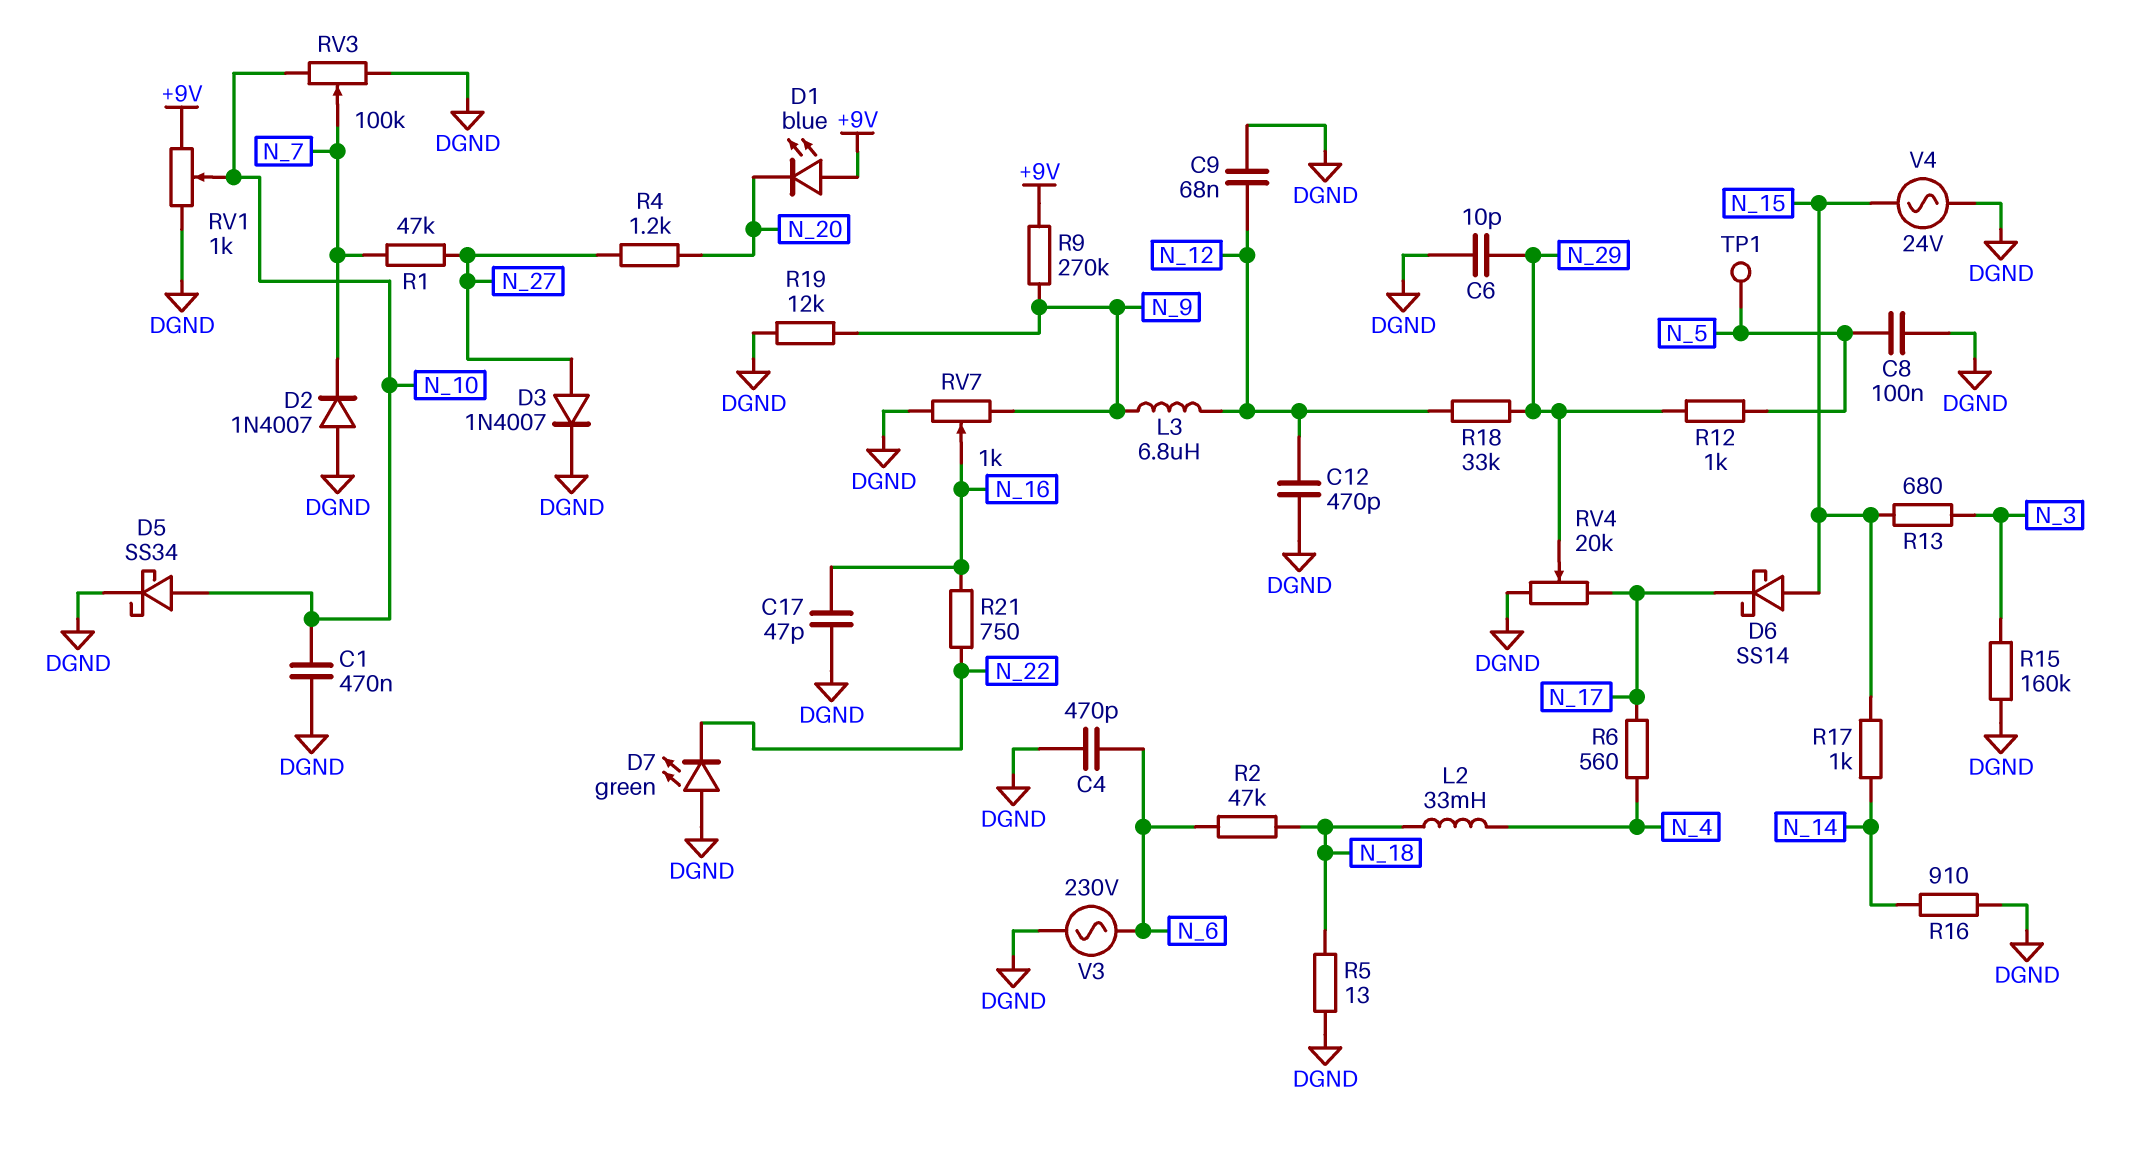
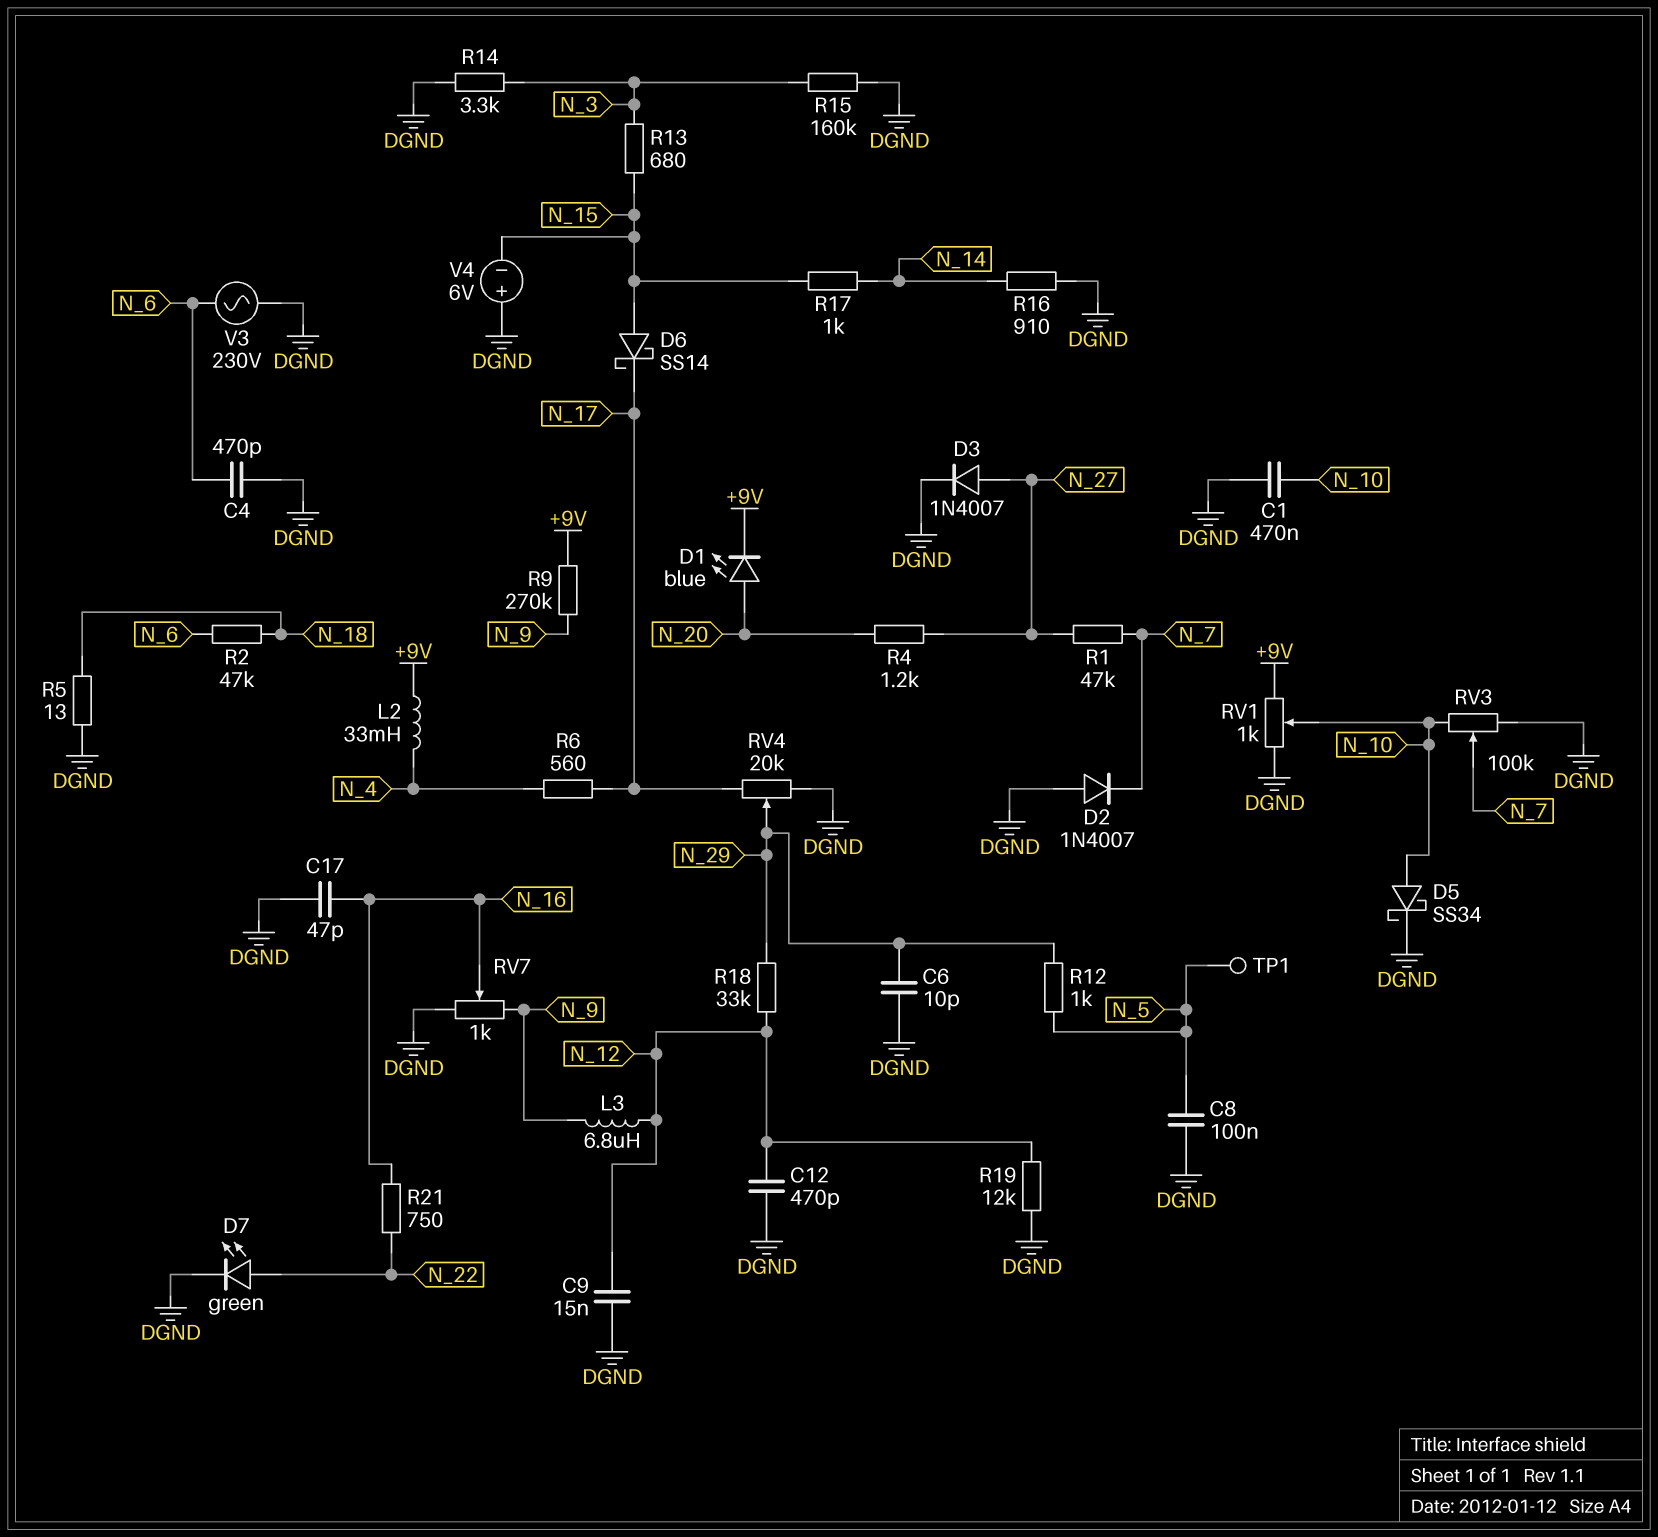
C9: 68nF (DGND, N_12) -> 15nF (DGND, N_12)
D1: LED blue (A +9V, K N_20) -> LED blue (A N_20, K +9V)
D7: LED green (A DGND, K N_22) -> LED green (A N_22, K DGND)
L2: 33mH (N_4, N_18) -> 33mH (+9V, N_4)
R14: none -> 3.3k (DGND, N_3)
R19: 12k (DGND, N_9) -> 12k (DGND, N_12)
V4: AC 24V (DGND, N_15) -> 6V (plus DGND, minus N_15)

